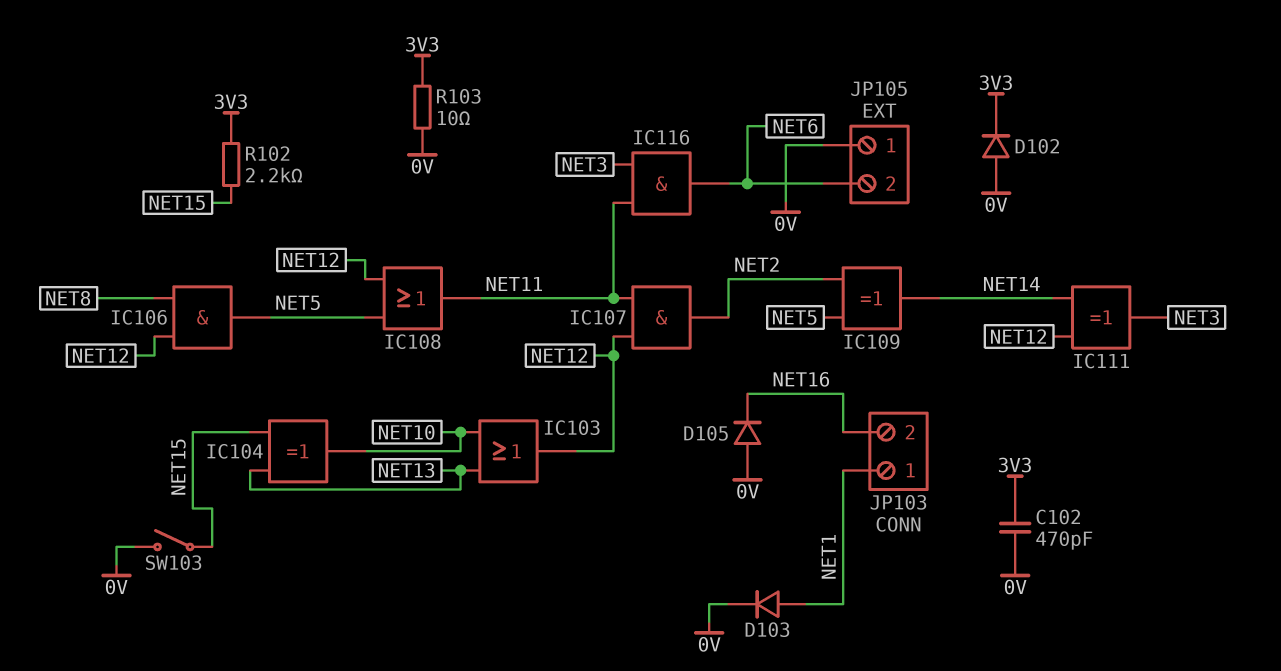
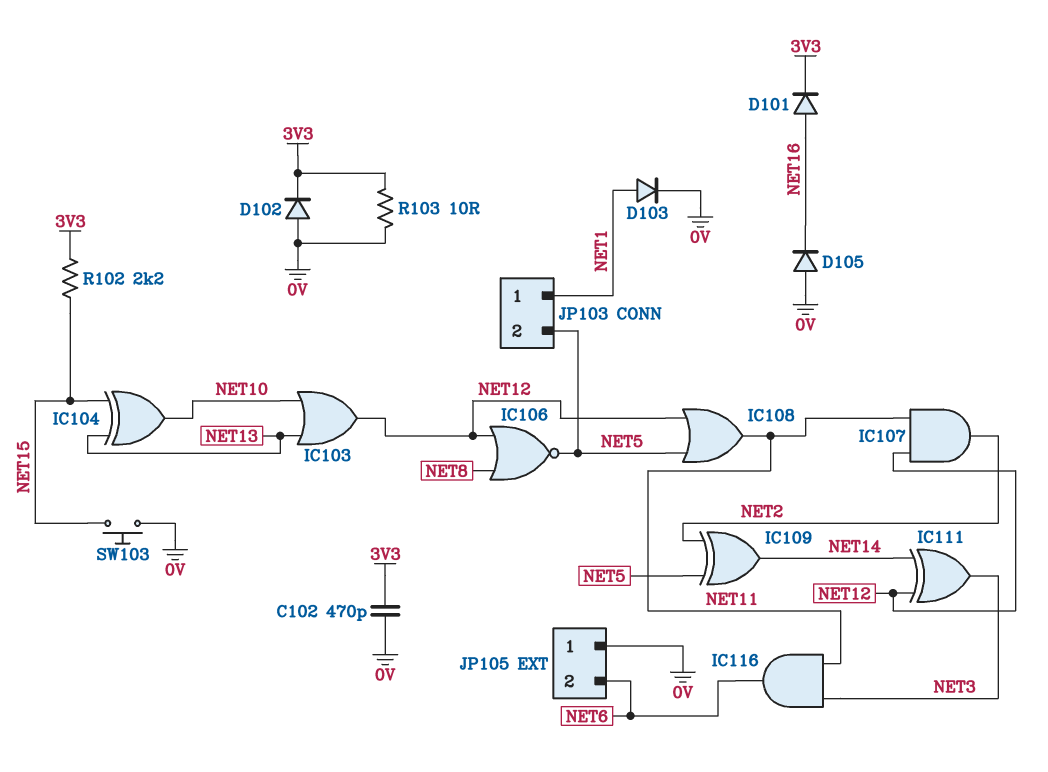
D101: none -> diode (A NET16, K 3V3)
IC106: AND (in NET8, in NET12, out NET5) -> NOR (in NET8, in NET12, out NET5)
JP103 pin 2: NET16 -> NET5
SW103: switch (0V, NET15) -> button (0V, NET15)

